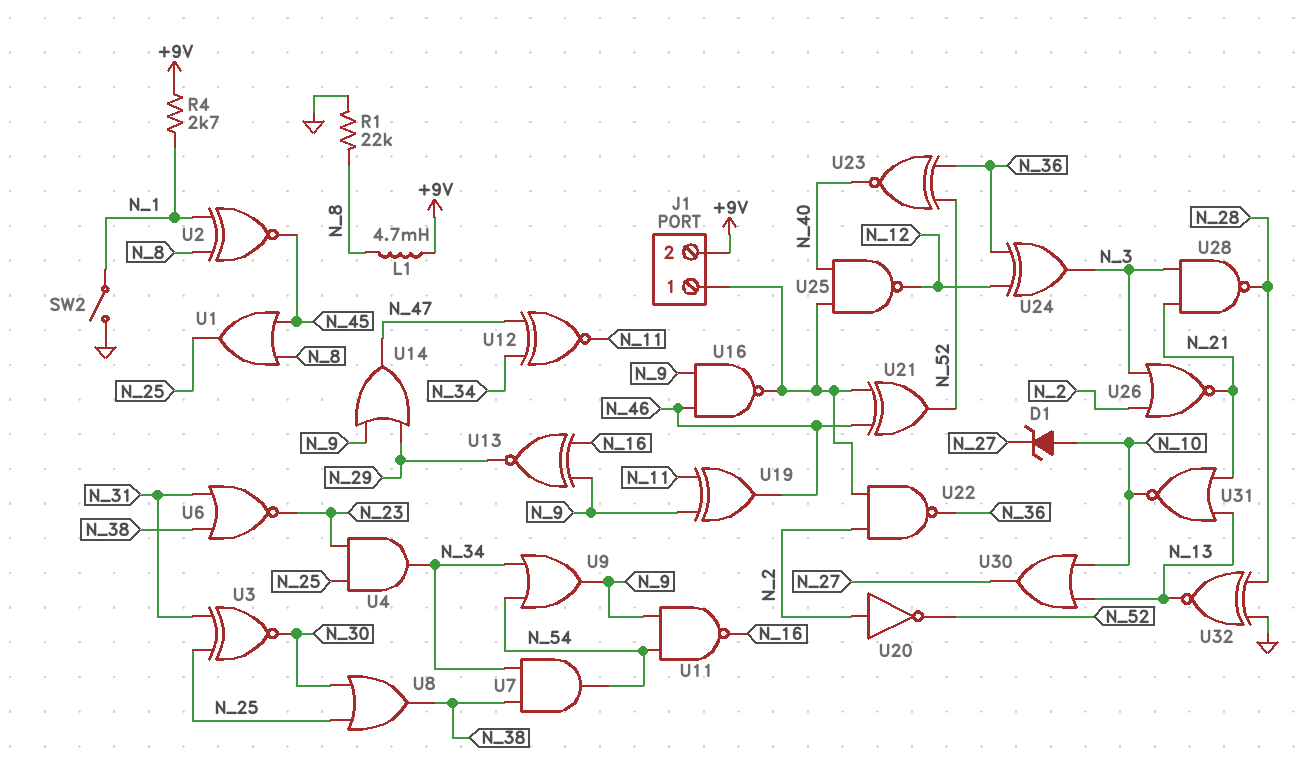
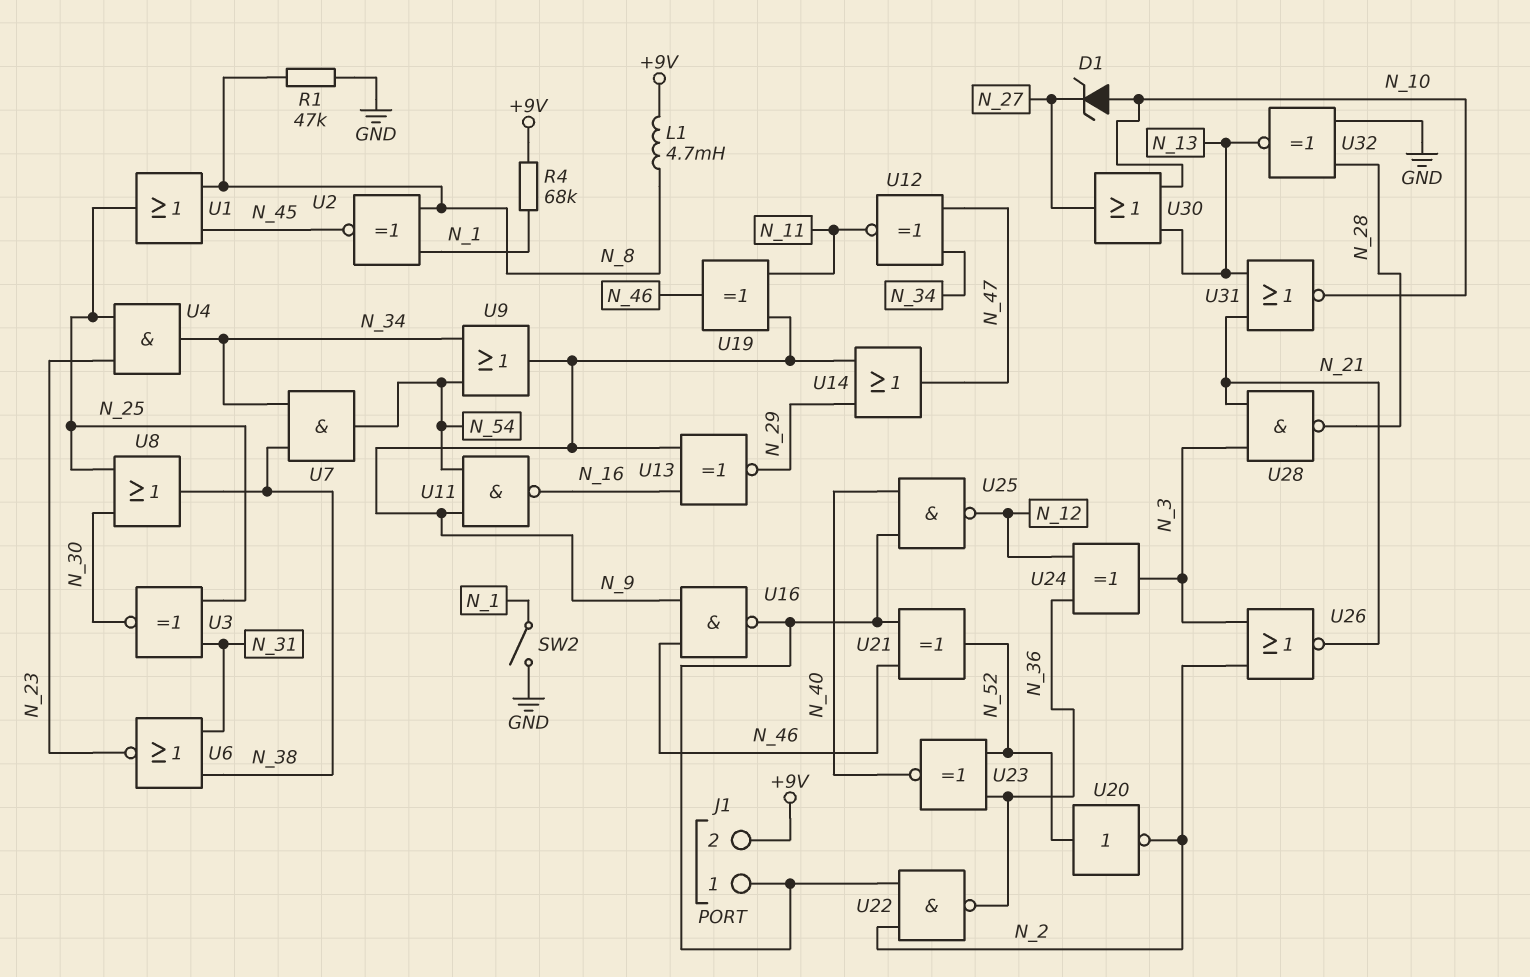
R1: 22k (GND, N_8) -> 47k (GND, N_8)
R4: 2.7k (+9V, N_1) -> 68k (+9V, N_1)
U20: NOT (in N_2, out N_52) -> NOT (in N_52, out N_2)

